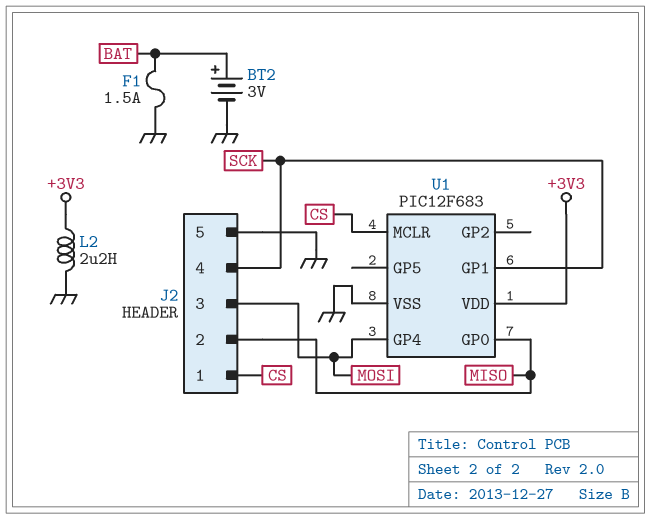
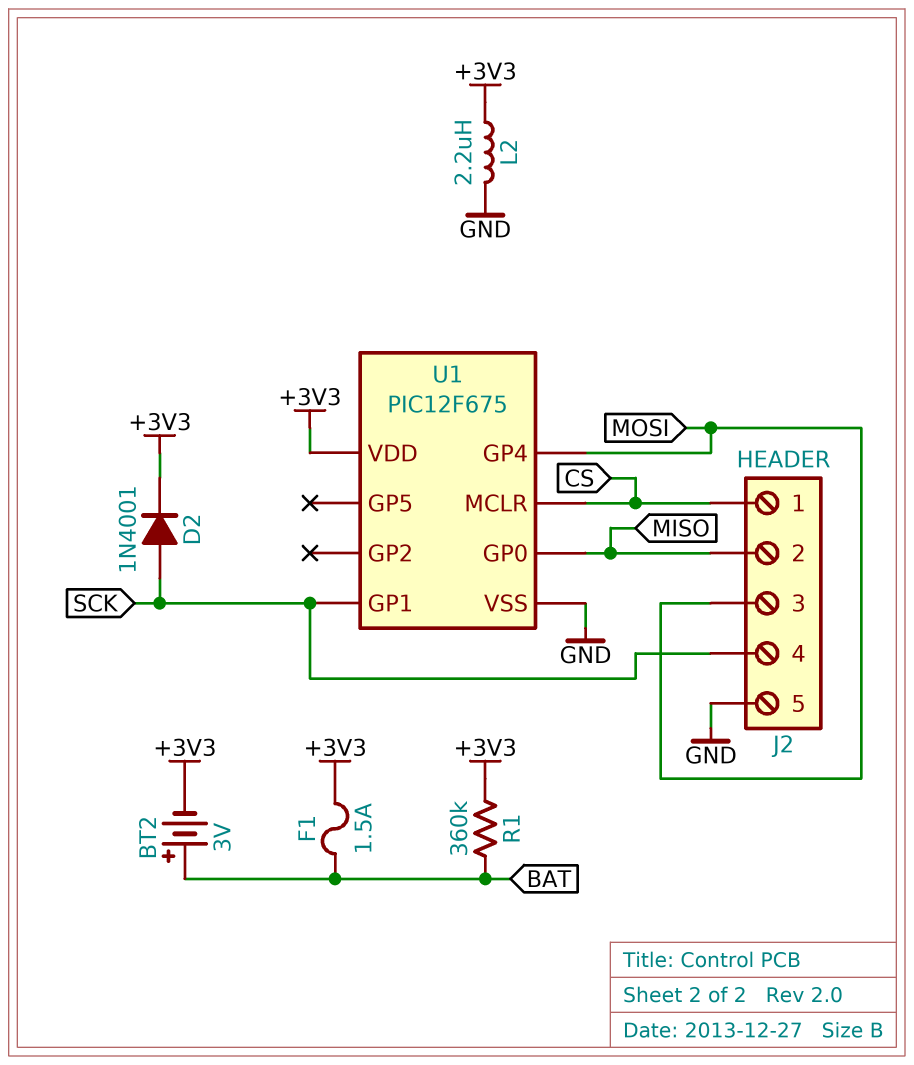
BT2: 3V (plus BAT, minus GND) -> 3V (plus BAT, minus +3V3)
D2: none -> diode 1N4001 (A SCK, K +3V3)
F1: 1.5A (BAT, GND) -> 1.5A (+3V3, BAT)
R1: none -> 360k (+3V3, BAT)
U1: PIC12F683 -> PIC12F675

